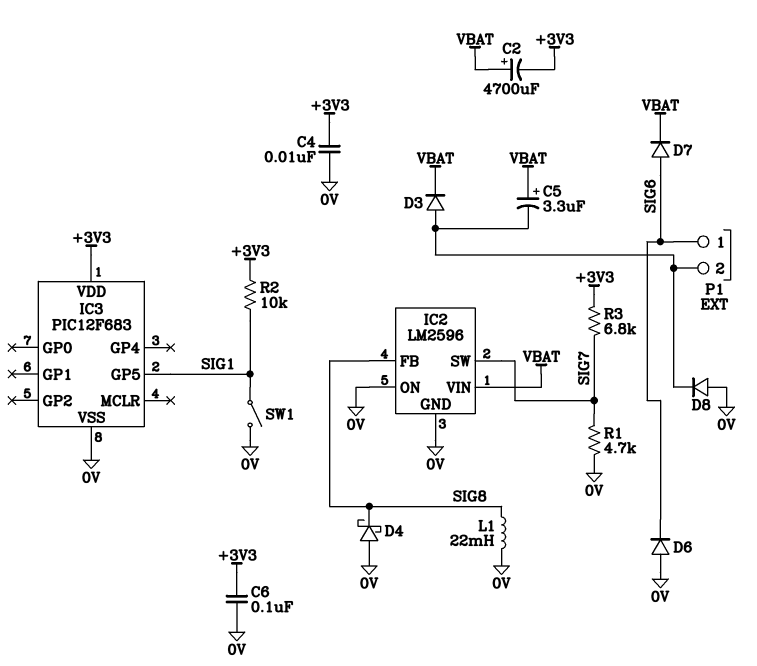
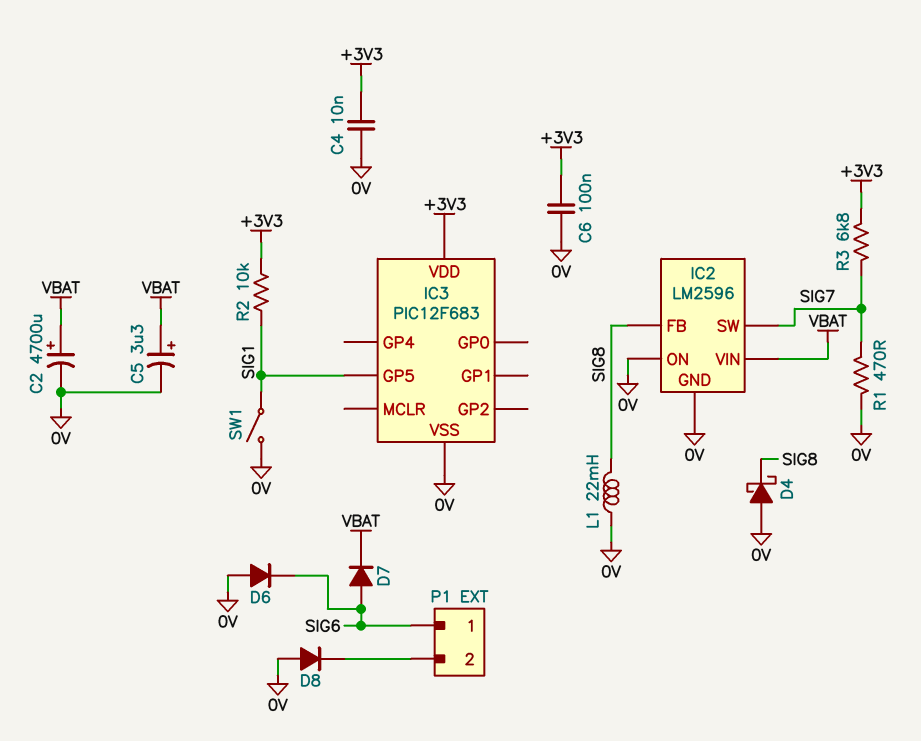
C2: 4700uF (plus VBAT, minus +3V3) -> 4700uF (plus VBAT, minus 0V)
C5: 3.3uF (plus VBAT, minus P1/2) -> 3.3uF (plus VBAT, minus 0V)
D3: diode (A P1/2, K VBAT) -> none
R1: 4.7k (0V, SIG7) -> 470 (0V, SIG7)

